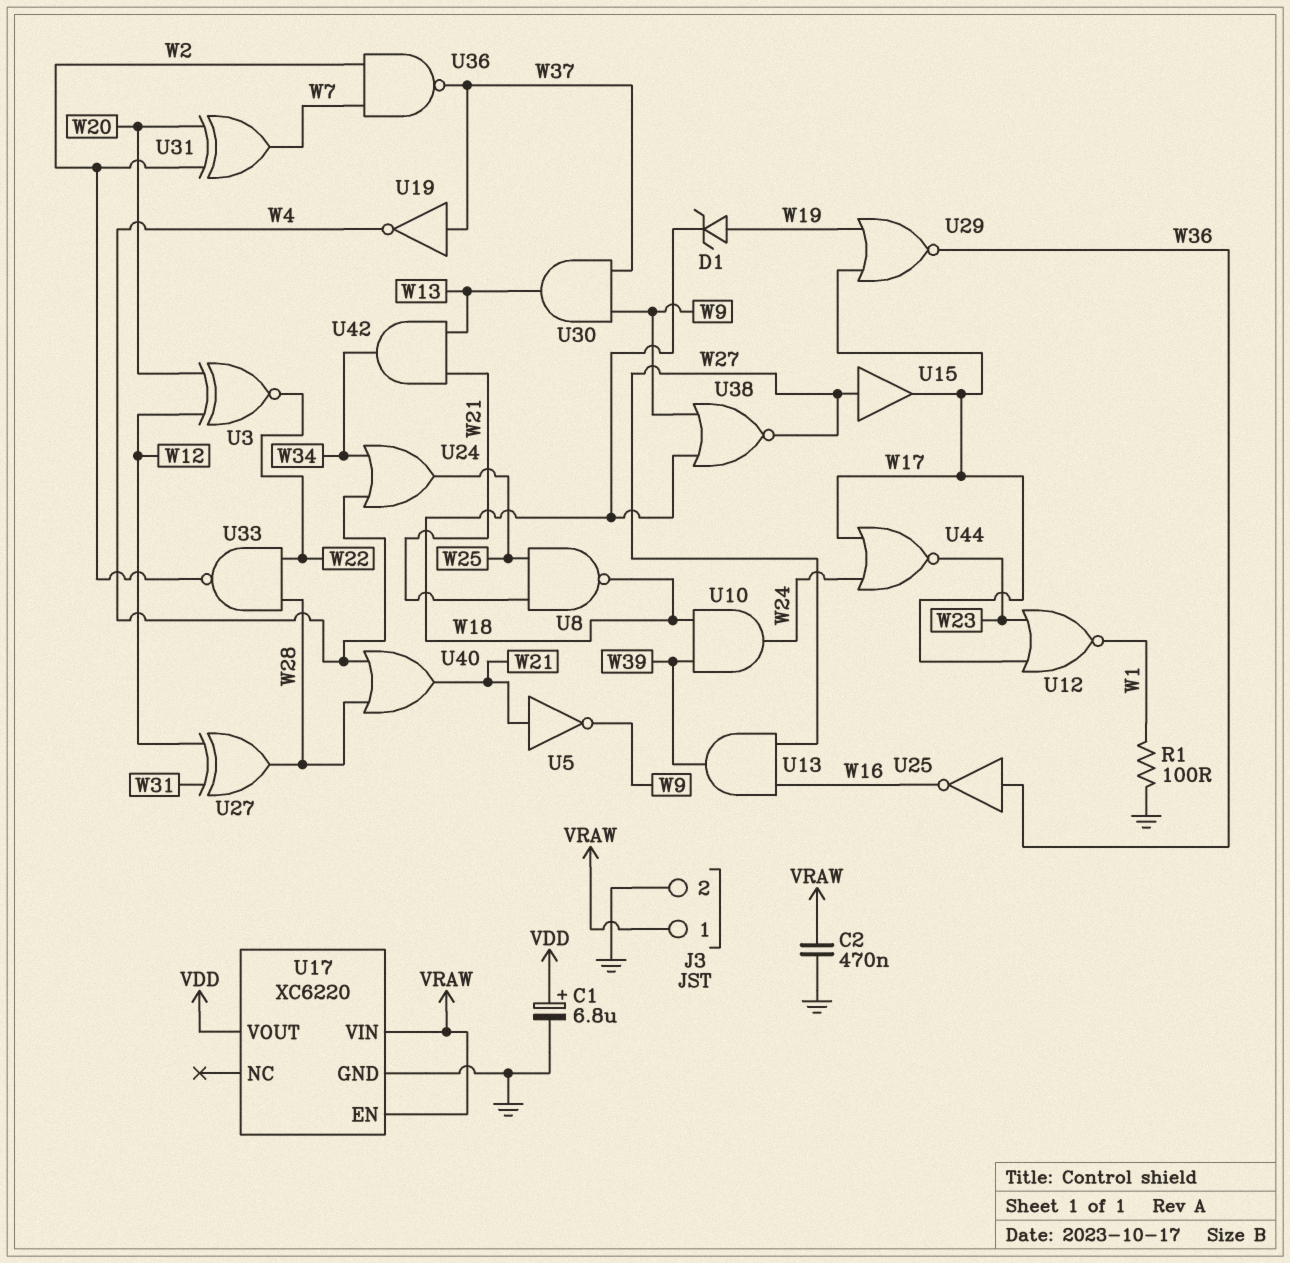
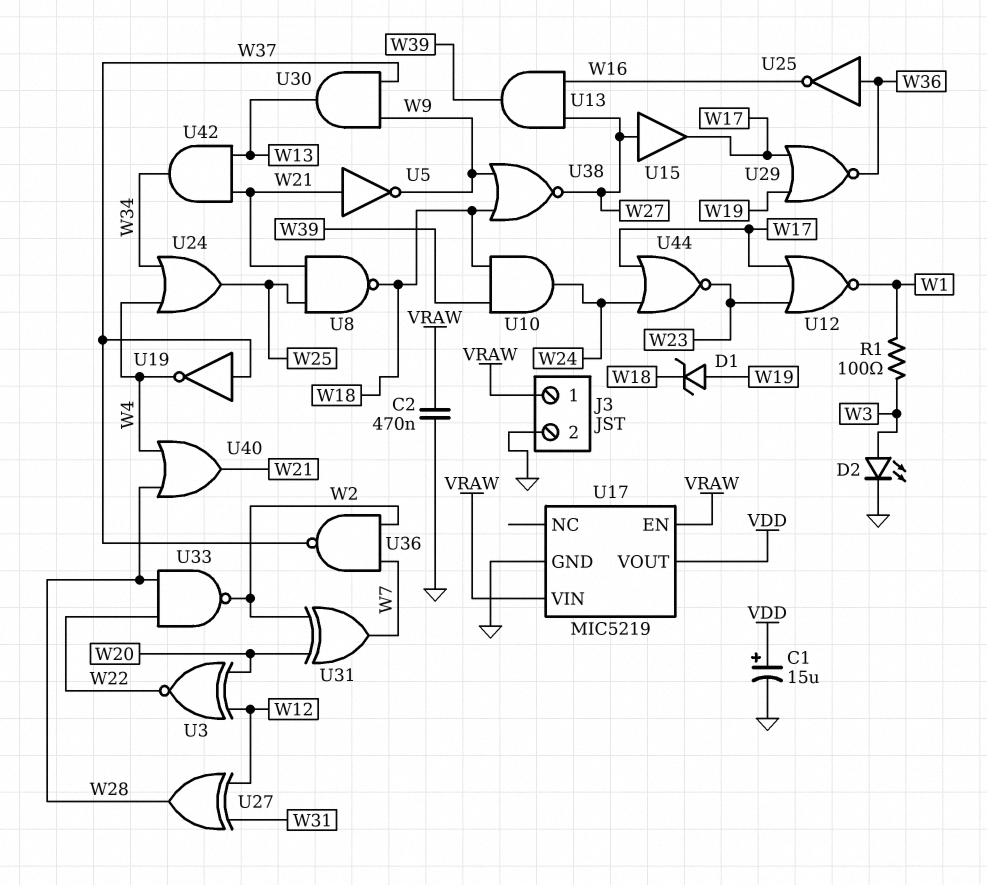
C1: 6.8uF (plus VDD, minus GND) -> 15uF (plus VDD, minus GND)
D2: none -> LED (A W3, K GND)
R1: 100 (GND, W1) -> 100 (W1, W3)
U17: XC6220 -> MIC5219

